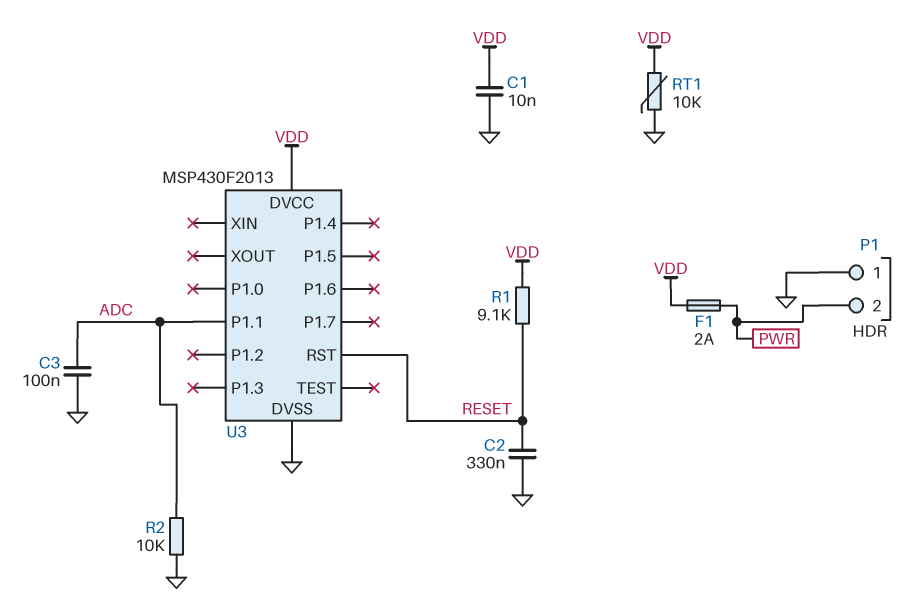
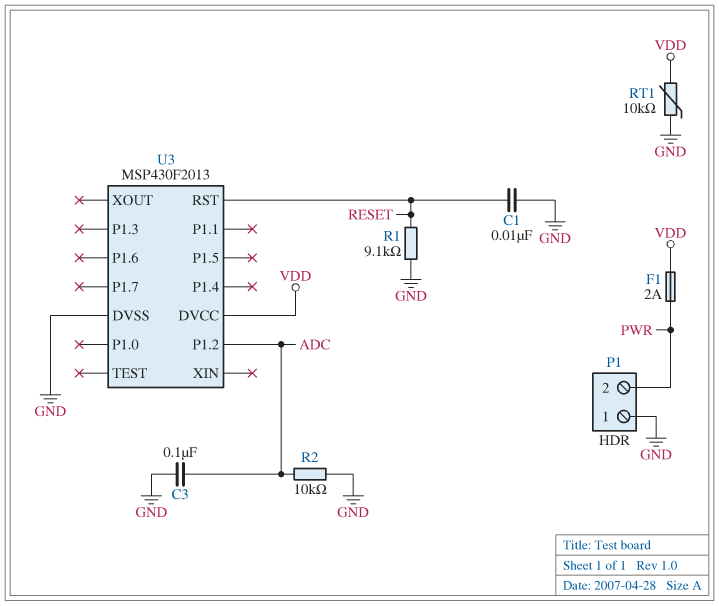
C1: 10nF (GND, VDD) -> 10nF (GND, RESET)
C2: 330nF (GND, RESET) -> none
R1: 9.1k (RESET, VDD) -> 9.1k (GND, RESET)
U3 pin P1.1: ADC -> none
U3 pin P1.2: none -> ADC

